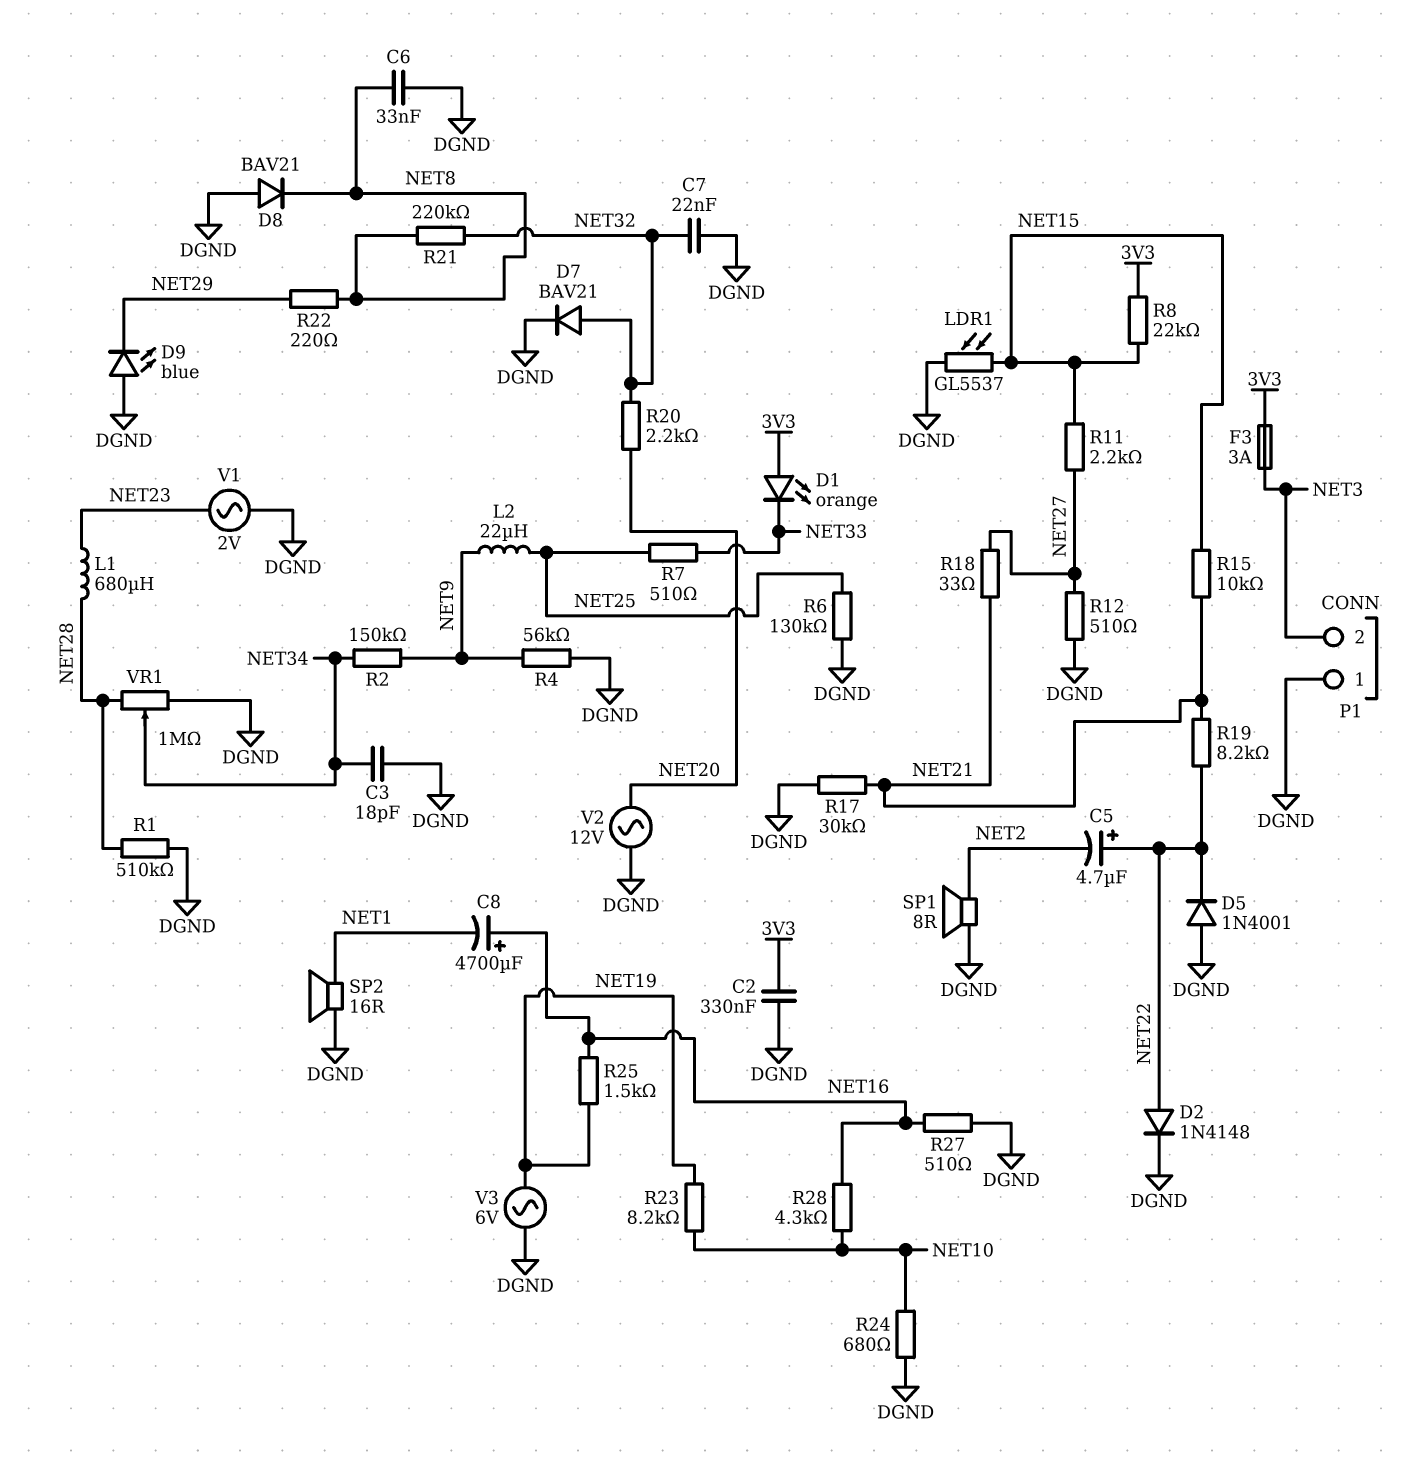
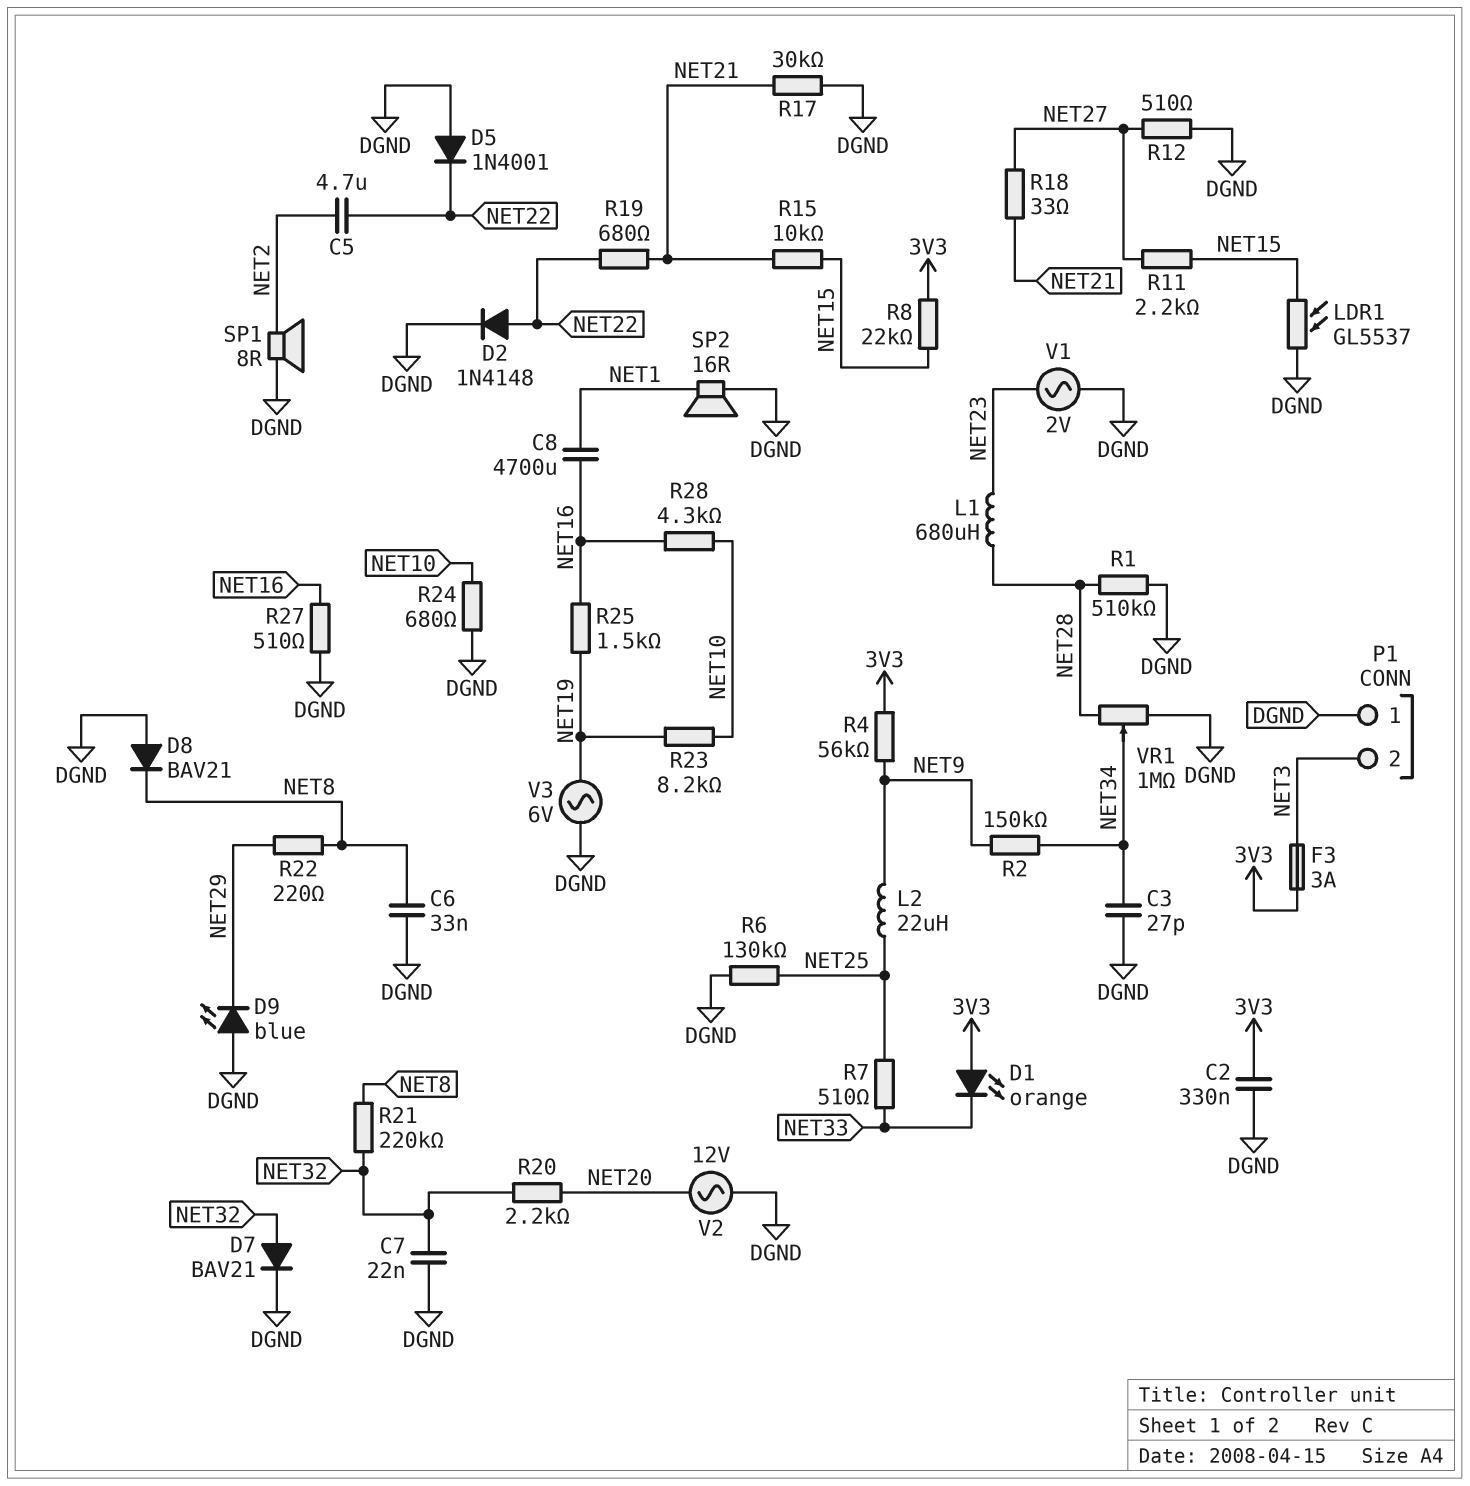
C3: 18pF (DGND, NET34) -> 27pF (DGND, NET34)
C5: 4.7uF (plus NET22, minus NET2) -> 4.7uF (NET2, NET22)
C8: 4700uF (plus NET16, minus NET1) -> 4700uF (NET1, NET16)
R4: 56k (DGND, NET9) -> 56k (3V3, NET9)
R19: 8.2k (NET21, NET22) -> 680 (NET21, NET22)

